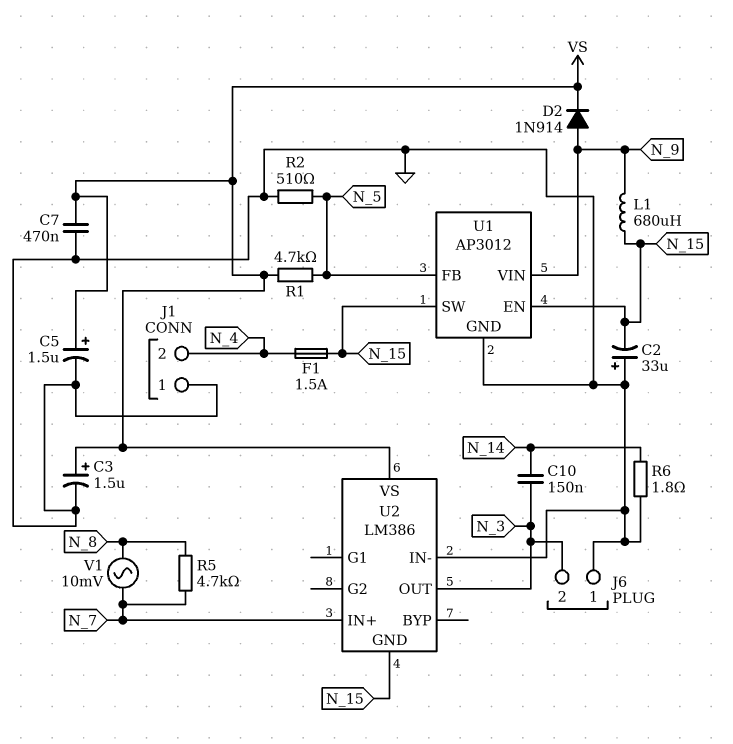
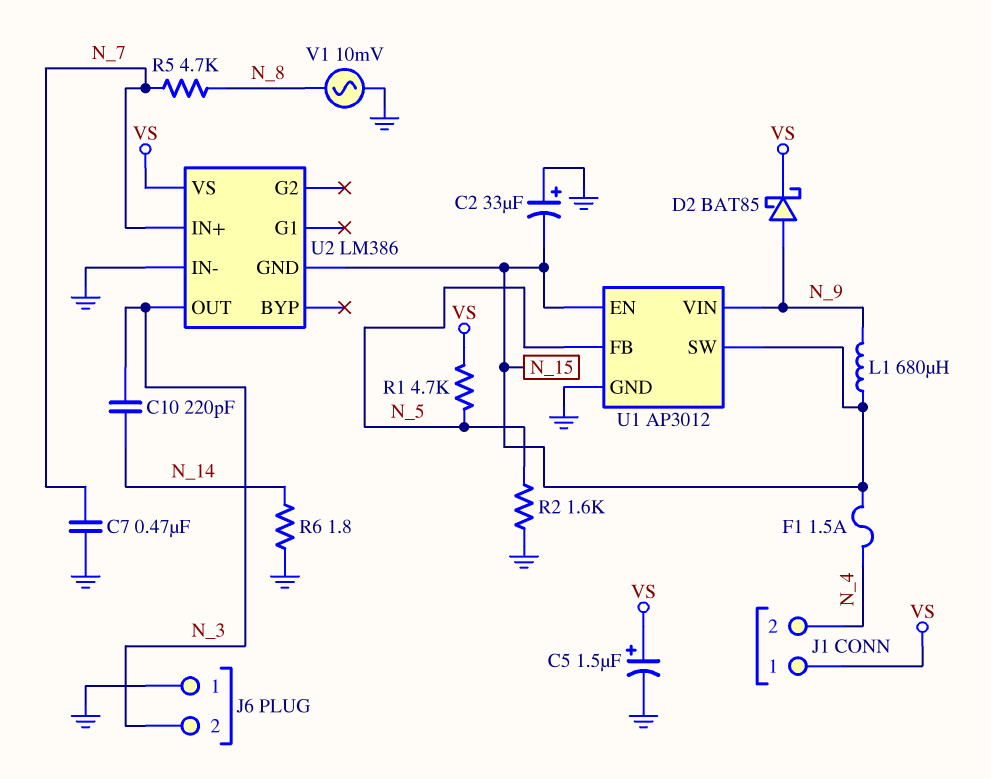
C3: 1.5uF (plus VS, minus GND) -> none
C7: 470nF (GND, VS) -> 470nF (GND, N_7)
C10: 150nF (N_3, N_14) -> 220pF (N_3, N_14)
D2: diode 1N914 (A N_9, K VS) -> schottky BAT85 (A N_9, K VS)
J1 pin 1: GND -> VS
R2: 510 (GND, N_5) -> 1.6k (GND, N_5)
V1: AC 10mV (N_7, N_8) -> AC 10mV (GND, N_8)

